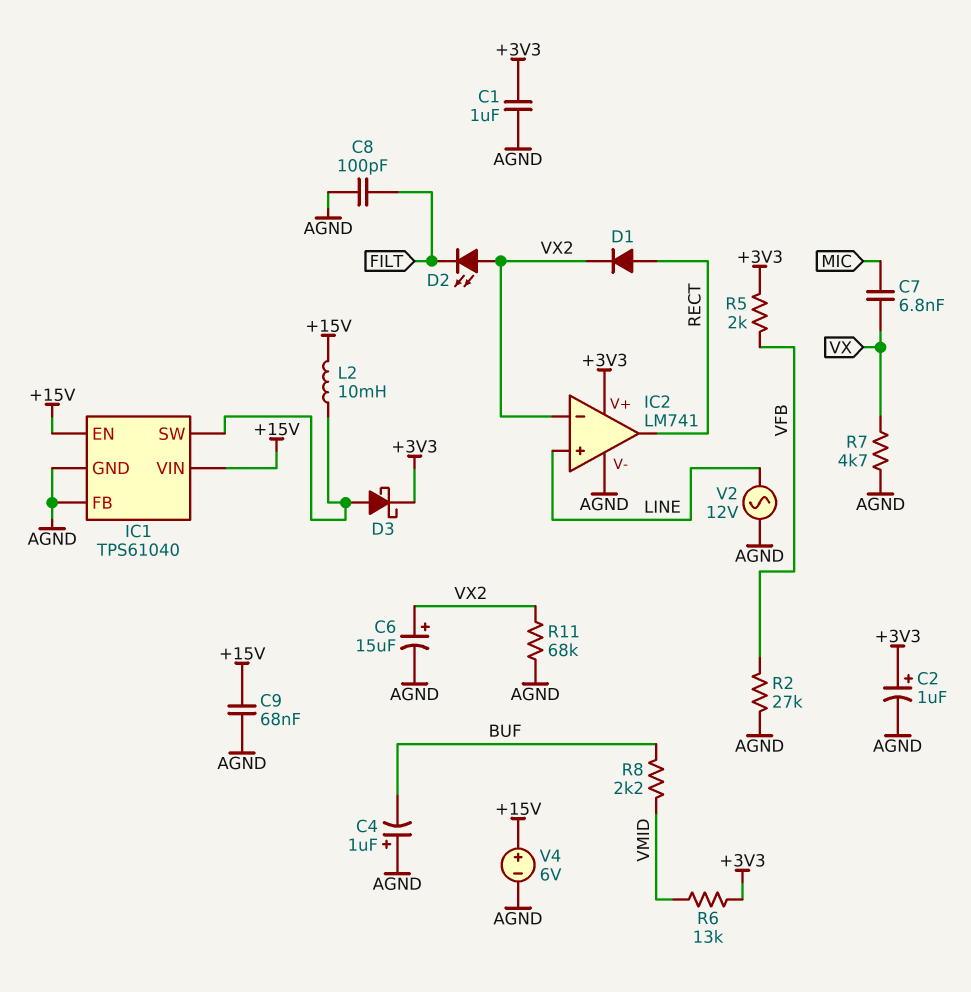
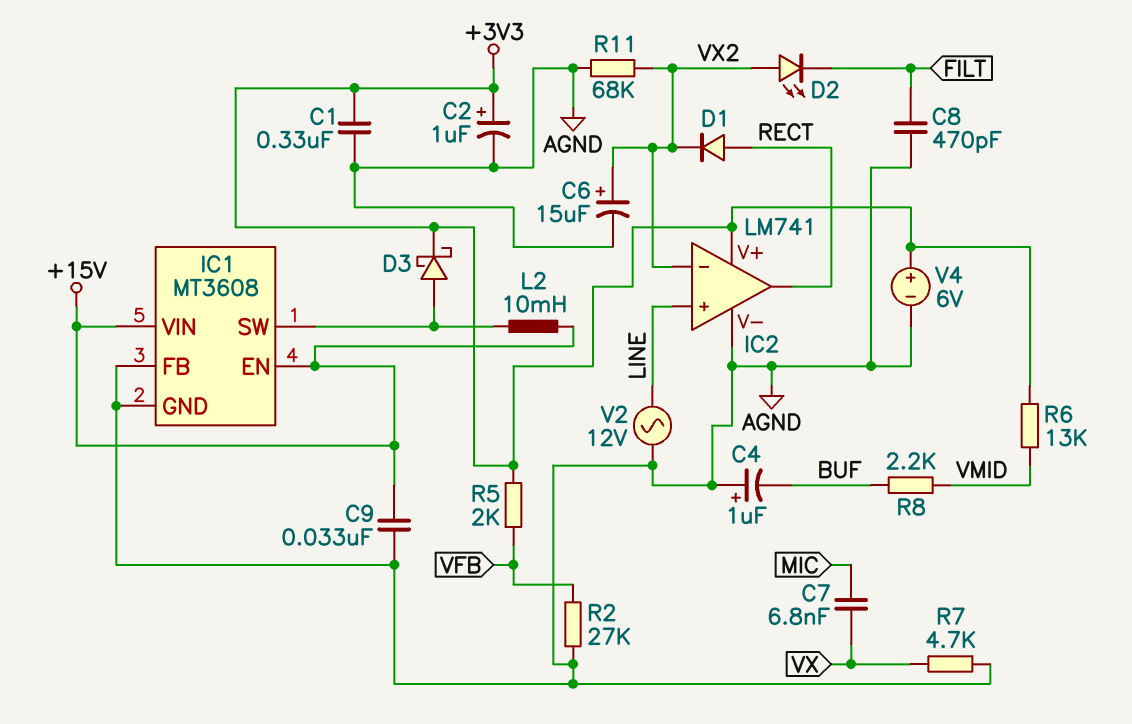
C1: 1uF (+3V3, AGND) -> 330nF (+3V3, AGND)
C8: 100pF (AGND, FILT) -> 470pF (AGND, FILT)
C9: 68nF (+15V, AGND) -> 33nF (+15V, AGND)
IC1: TPS61040 -> MT3608
V4: 6V (plus +15V, minus AGND) -> 6V (plus +3V3, minus AGND)

